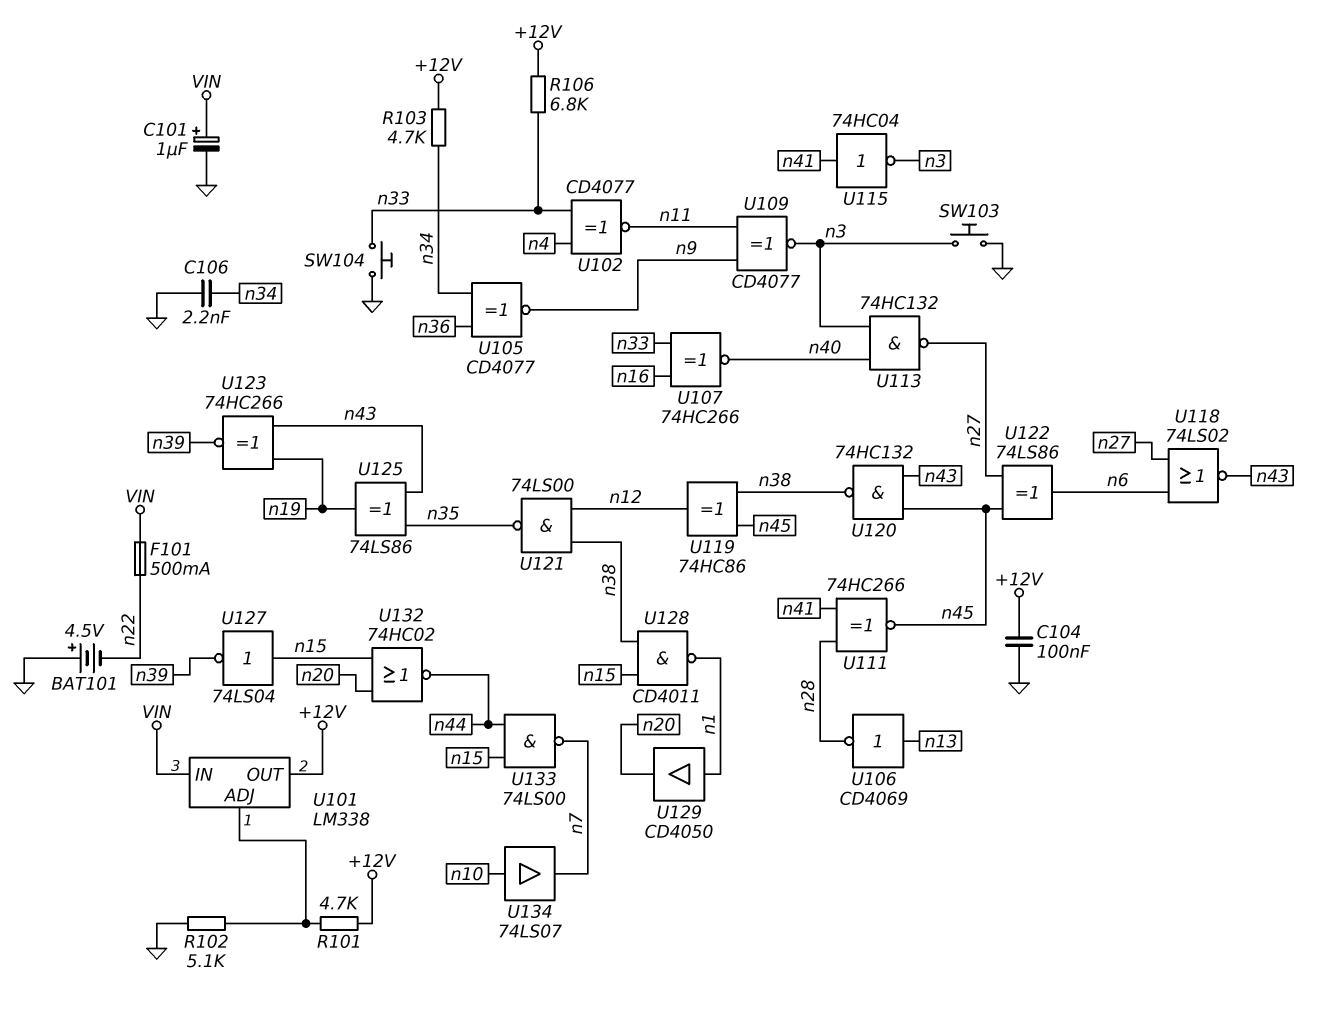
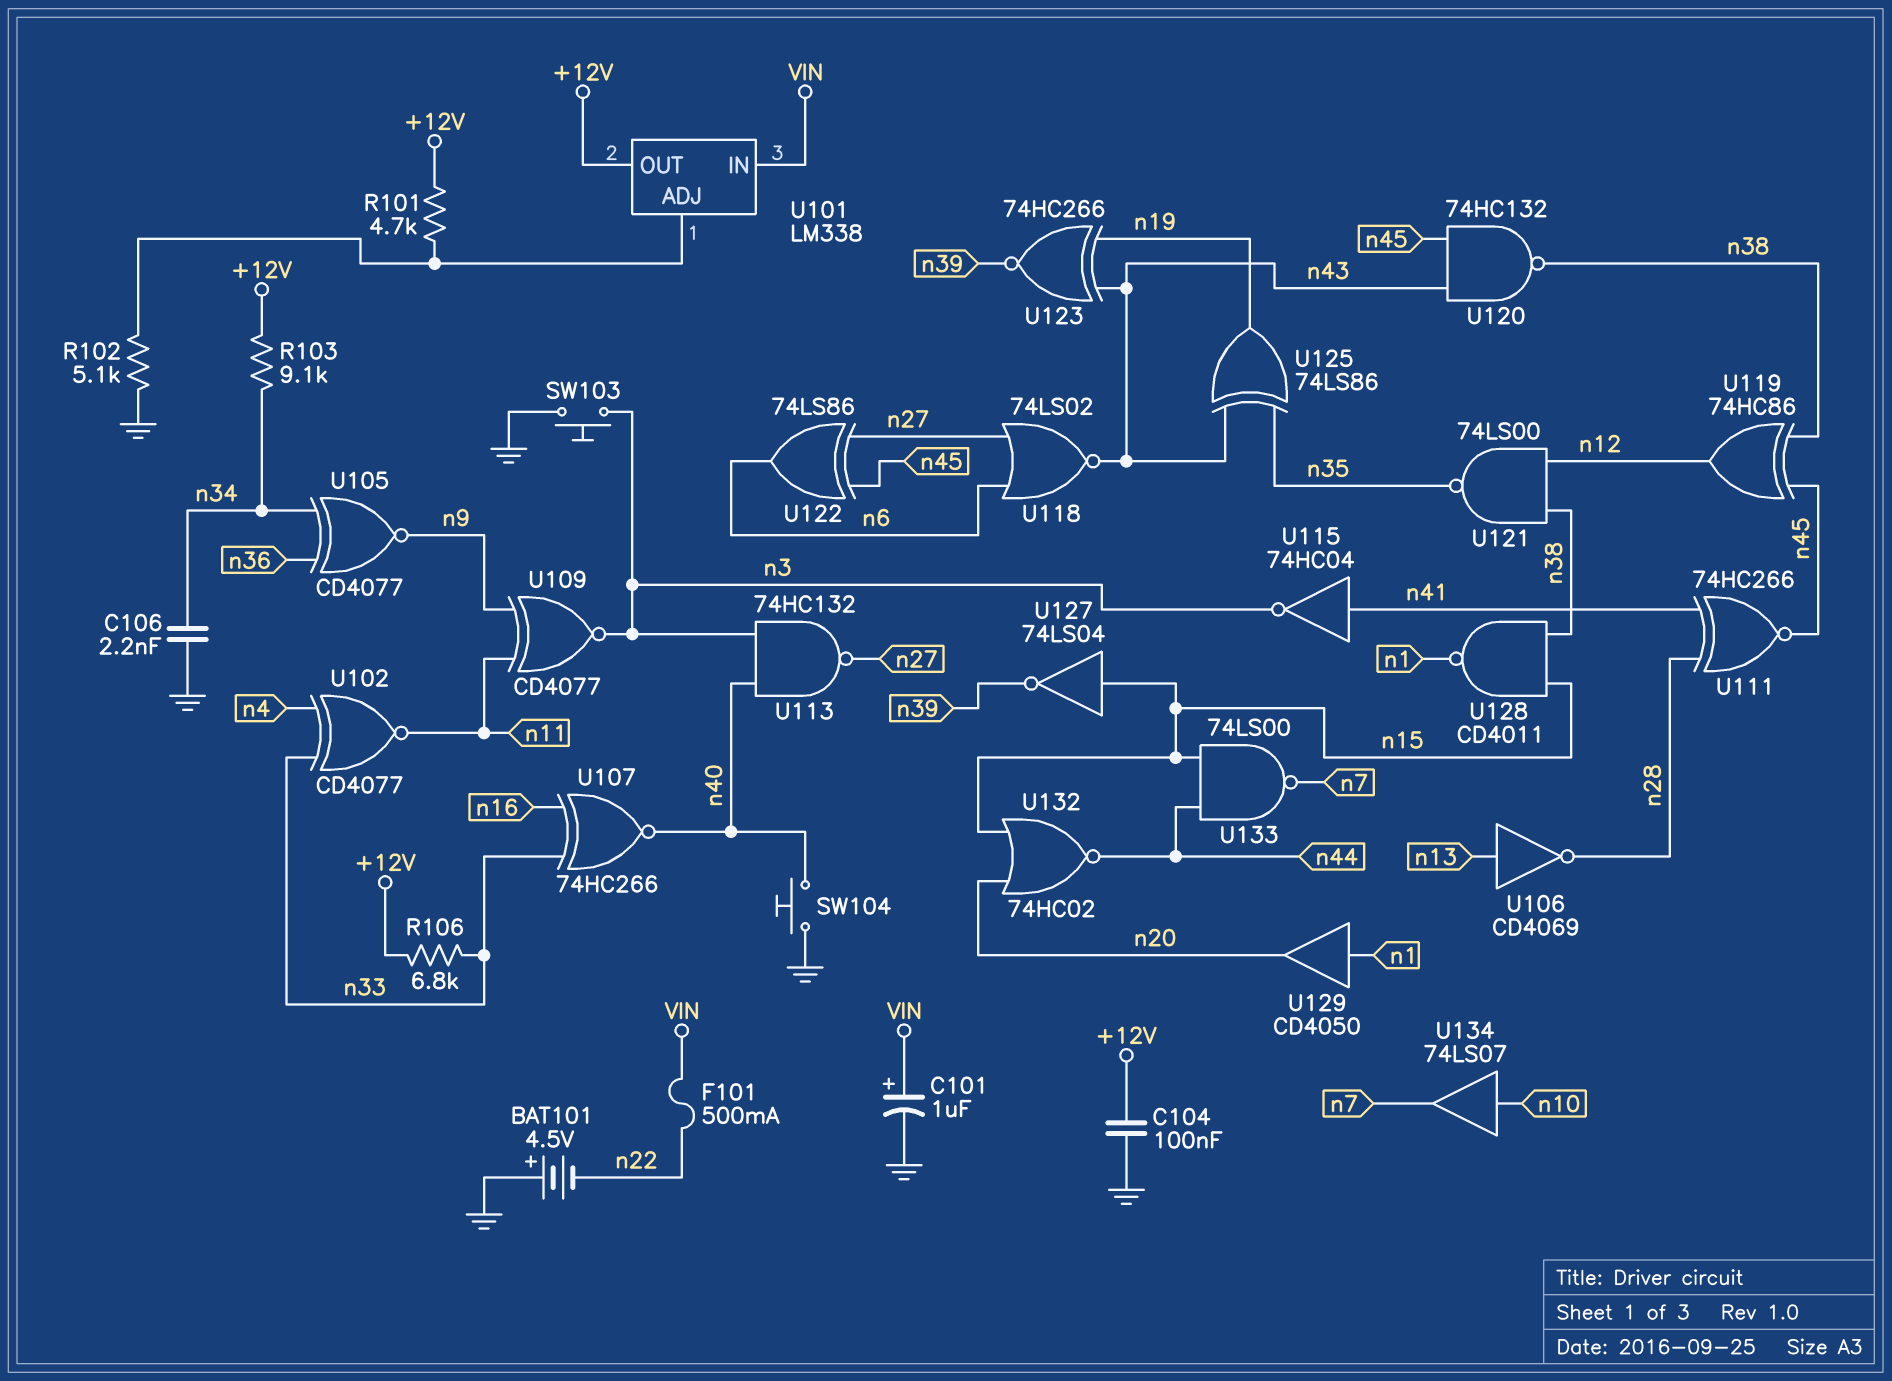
R103: 4.7k (+12V, n34) -> 9.1k (+12V, n34)
SW104: button (GND, n33) -> button (GND, n40)

